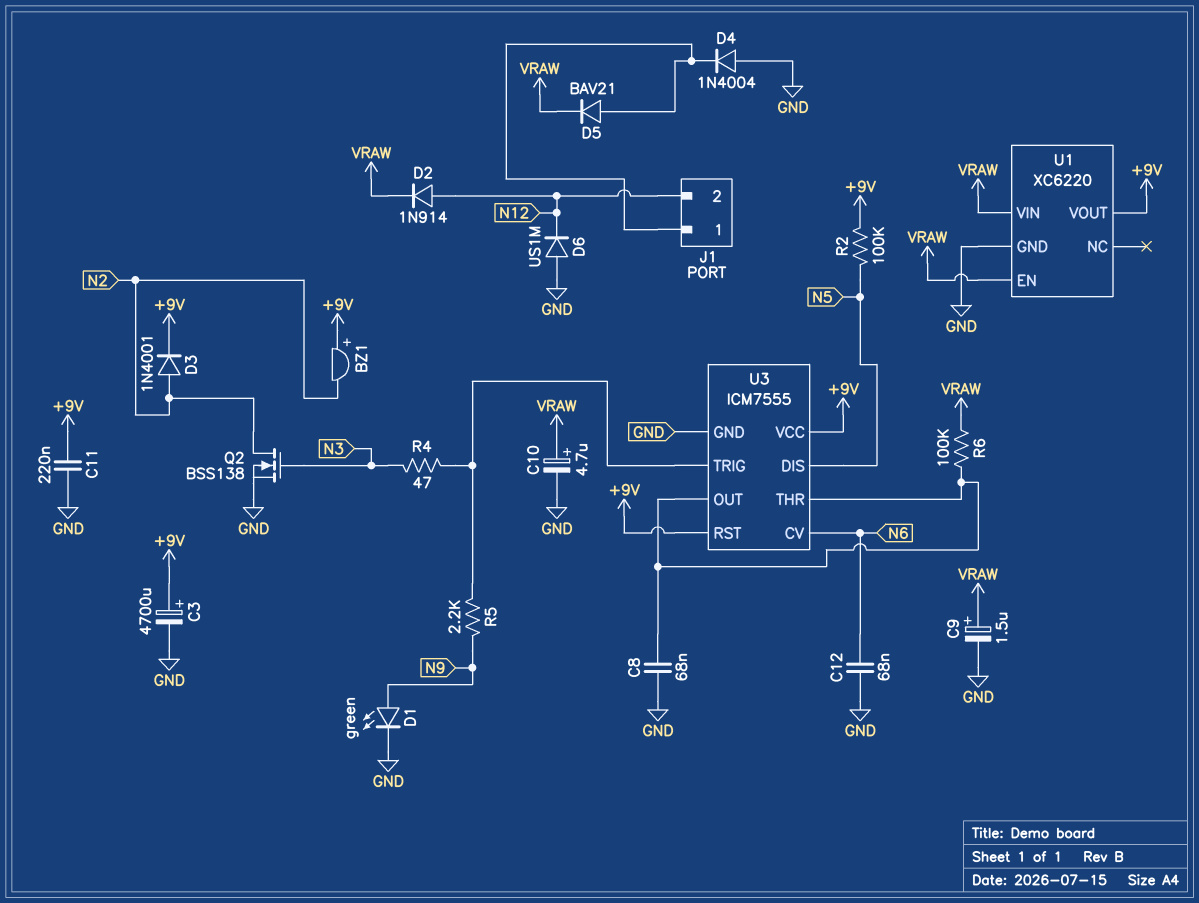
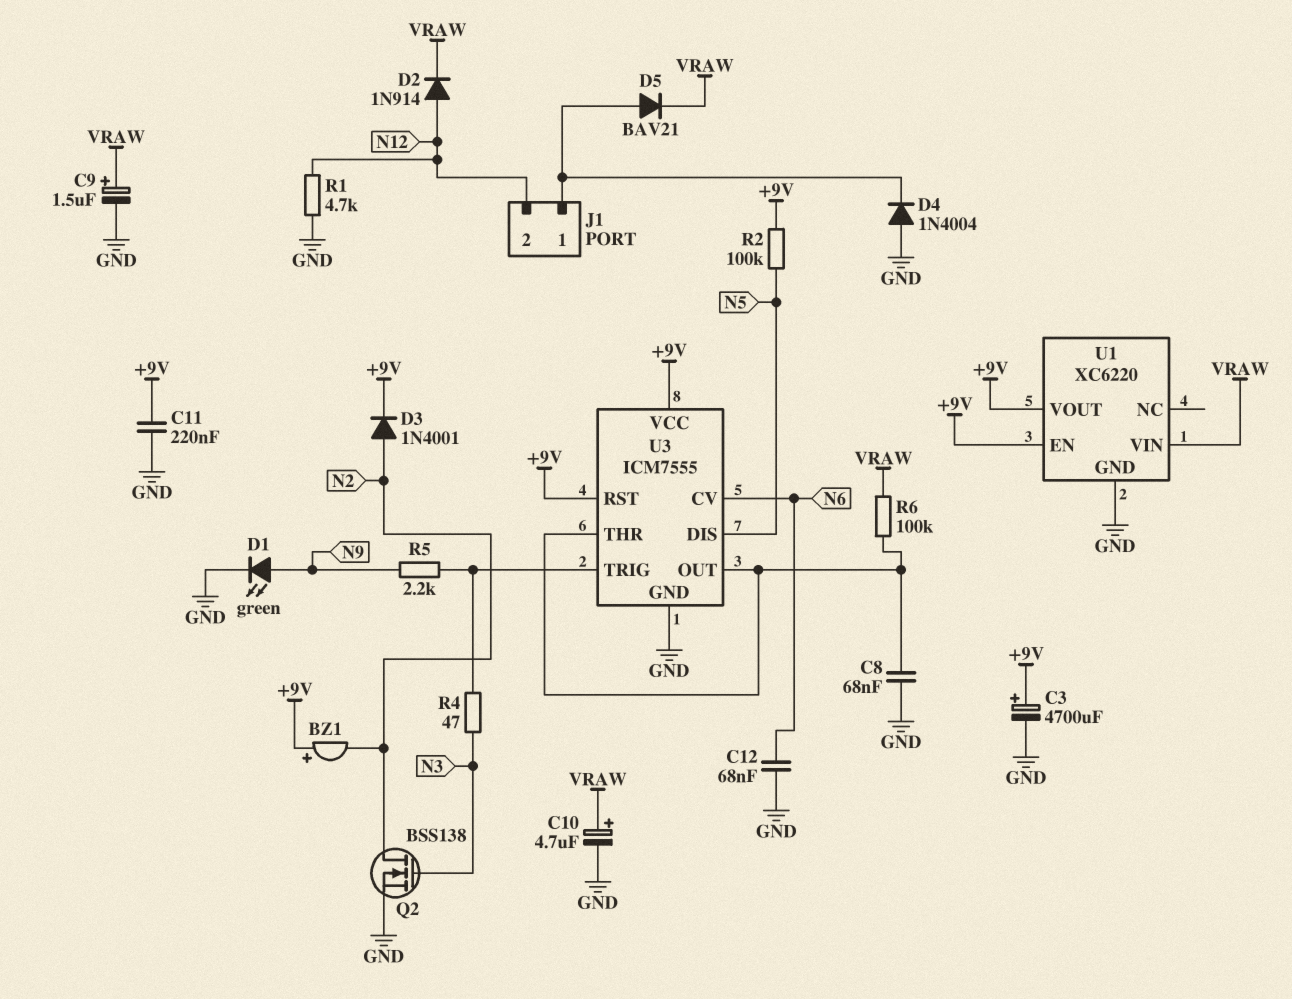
D6: diode US1M (A GND, K N12) -> none
R1: none -> 4.7k (GND, N12)
U1 pin EN: VRAW -> +9V

